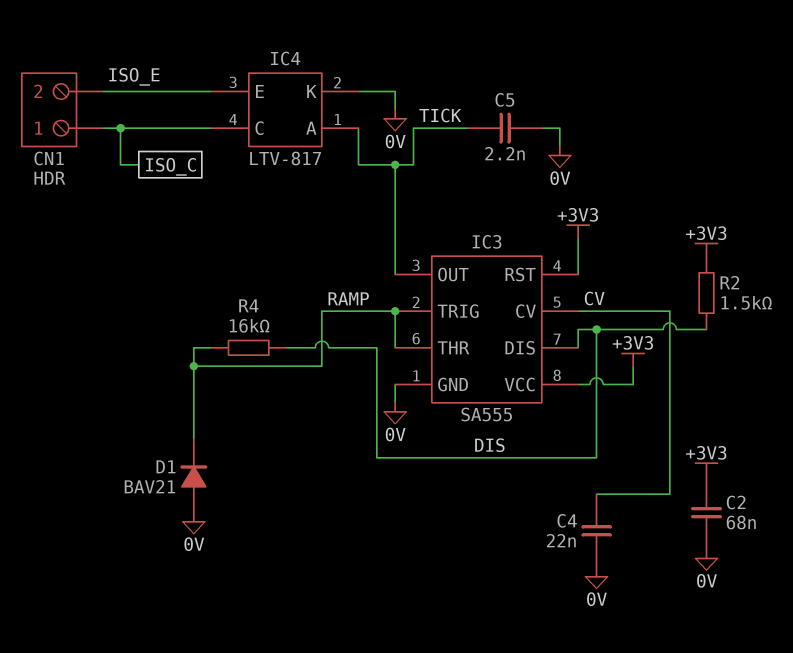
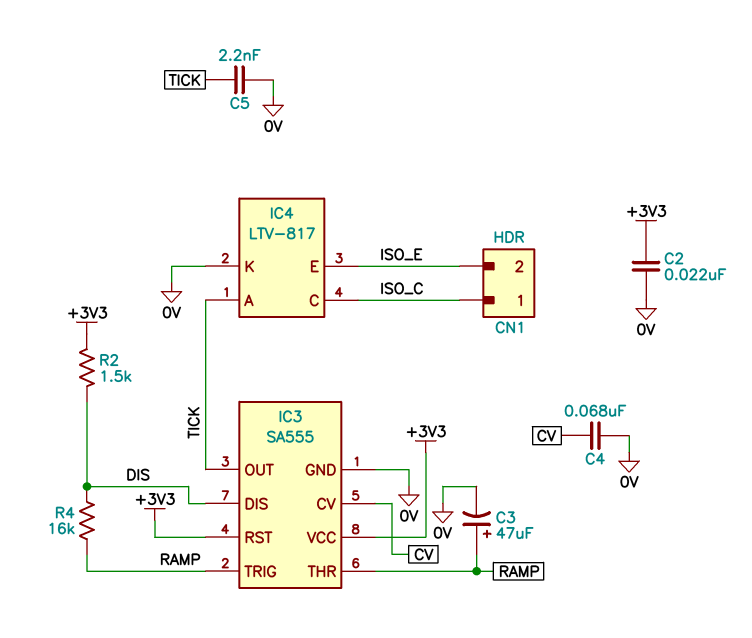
C2: 68nF (+3V3, 0V) -> 22nF (+3V3, 0V)
C3: none -> 47uF (plus RAMP, minus 0V)
C4: 22nF (0V, CV) -> 68nF (0V, CV)
D1: diode BAV21 (A 0V, K RAMP) -> none

